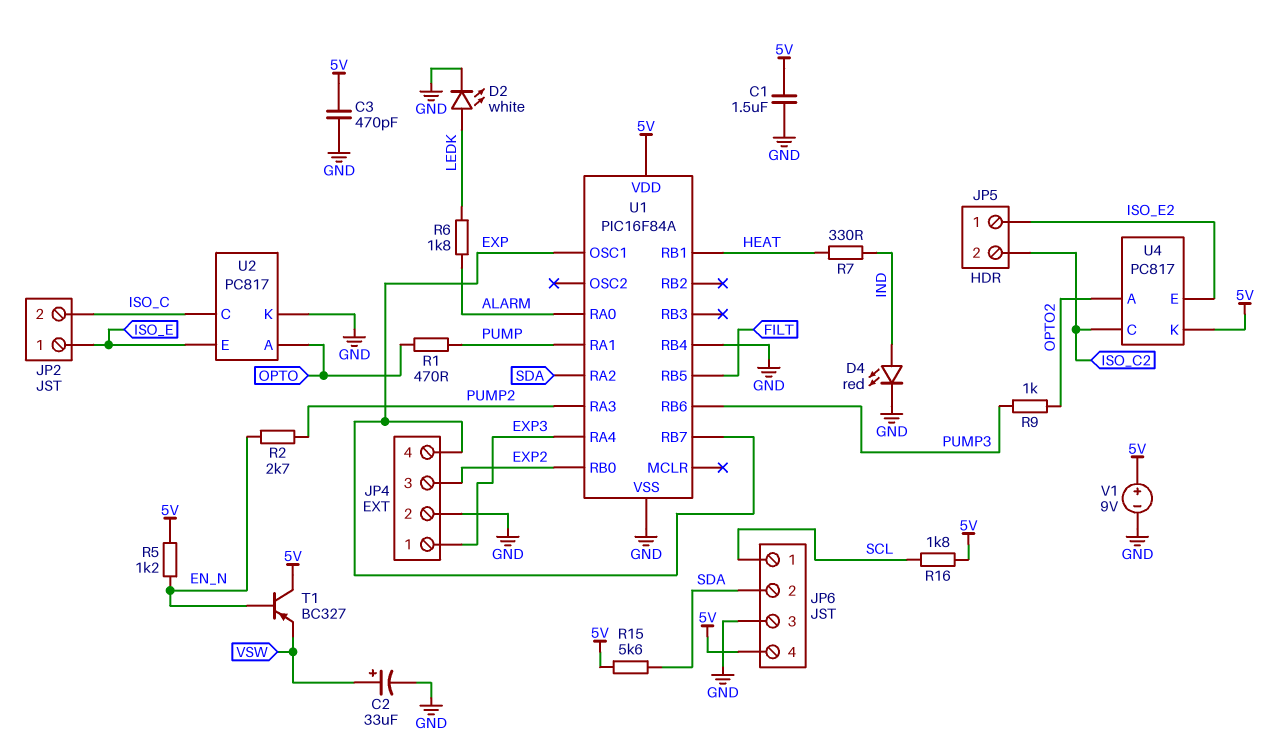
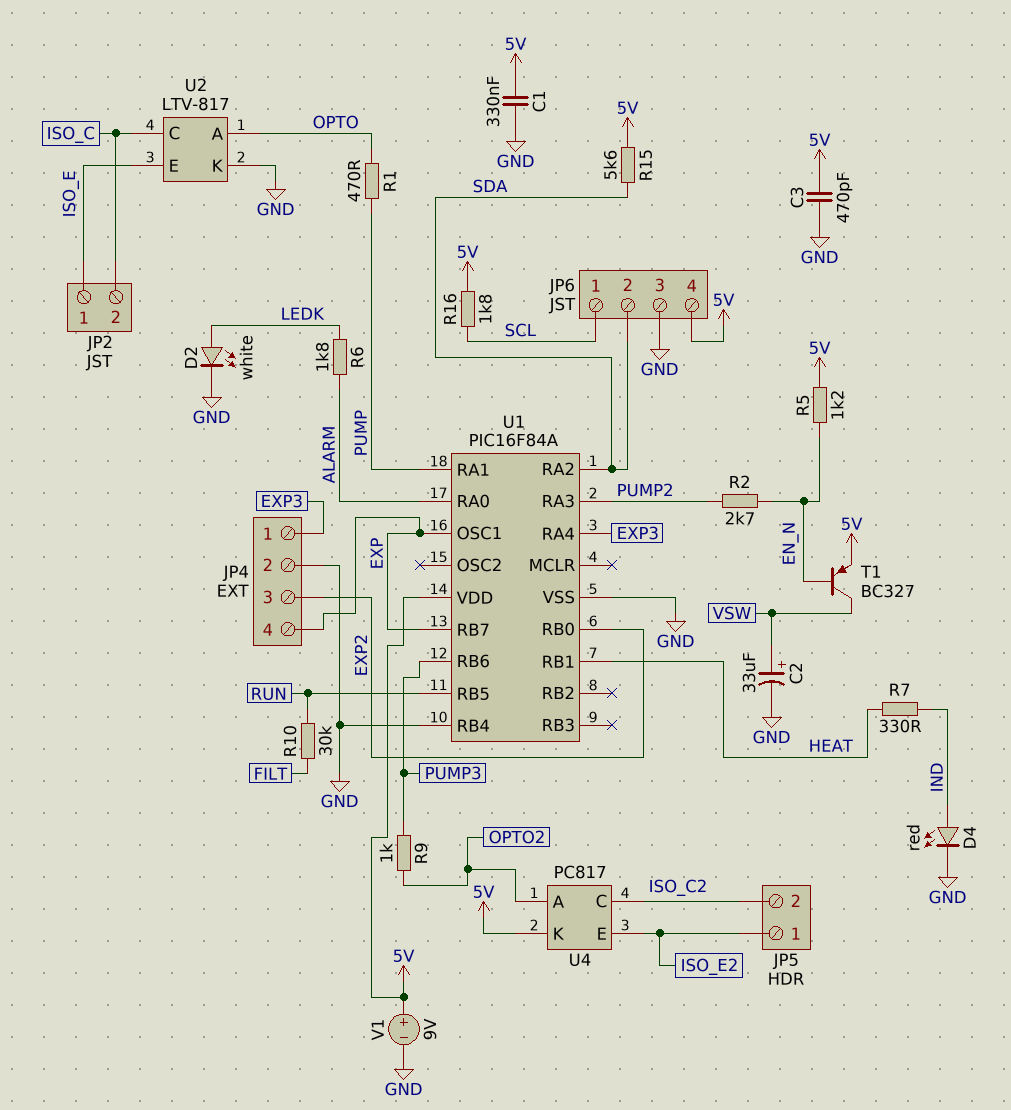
C1: 1.5uF (5V, GND) -> 330nF (5V, GND)
R10: none -> 30k (FILT, RUN)
T1: PNP BC327 (B EN_N, C 5V, E VSW) -> PNP BC327 (B EN_N, C VSW, E 5V)
U1 pin RB5: FILT -> RUN
U2: PC817 -> LTV-817

